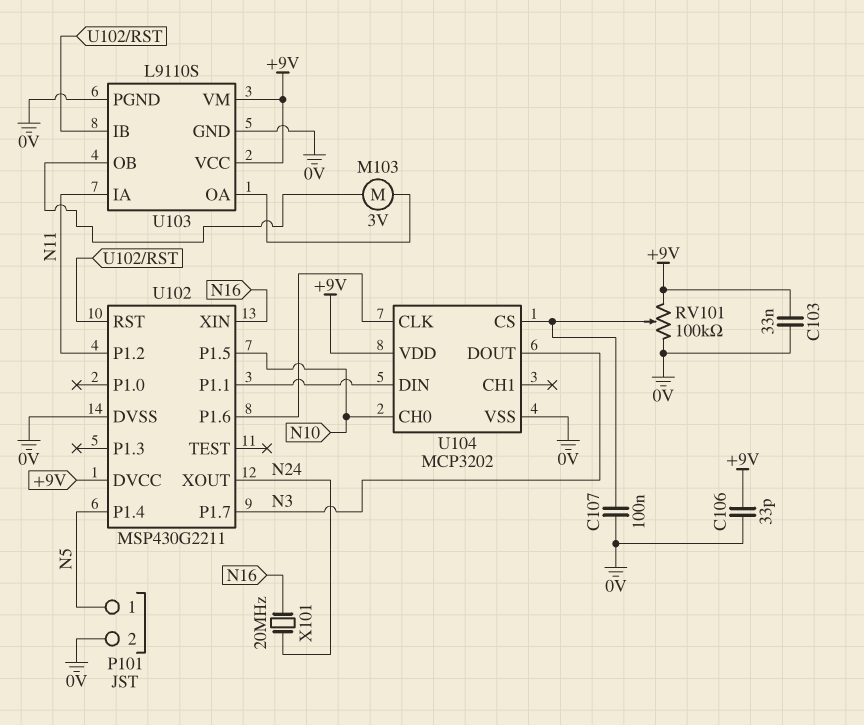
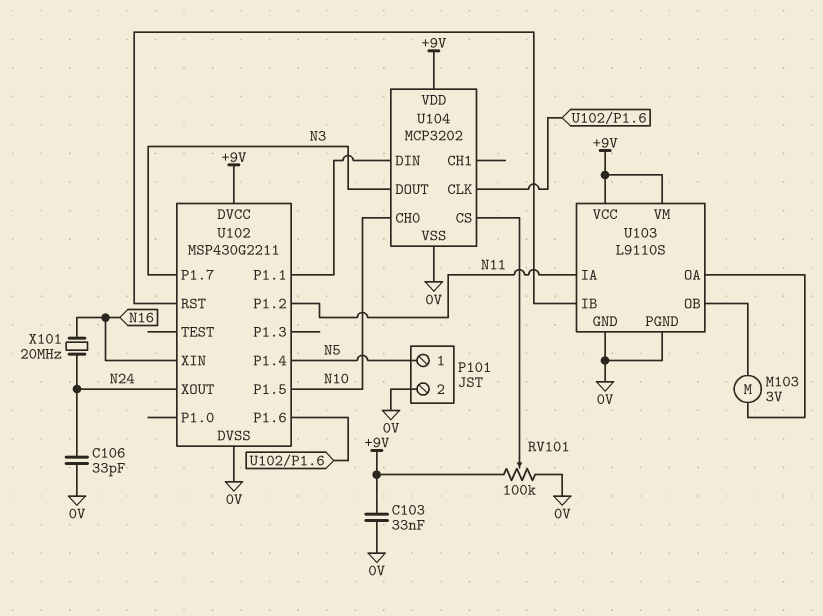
C106: 33pF (+9V, 0V) -> 33pF (0V, N24)
C107: 100nF (0V, U104/CS) -> none

